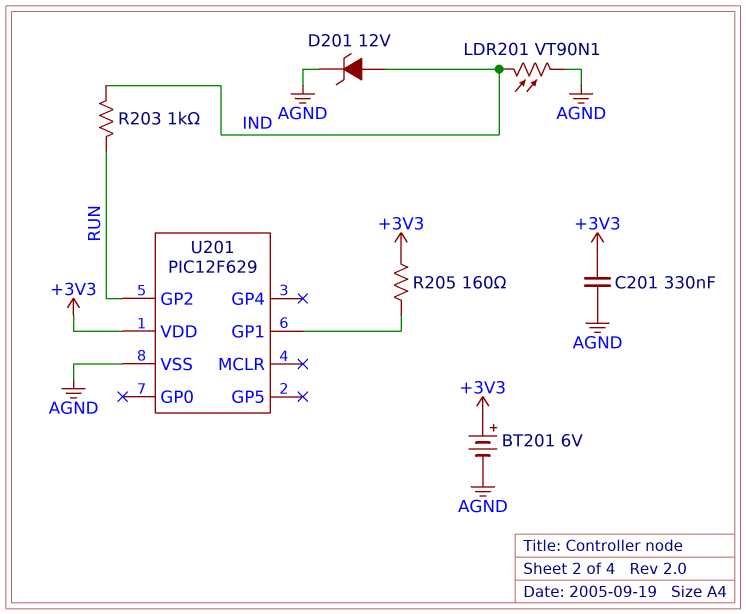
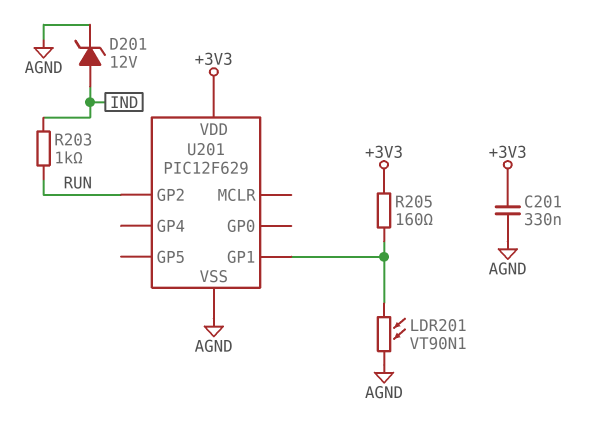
BT201: 6V (plus +3V3, minus AGND) -> none
LDR201: VT90N1 (AGND, IND) -> VT90N1 (AGND, U201/GP1)

